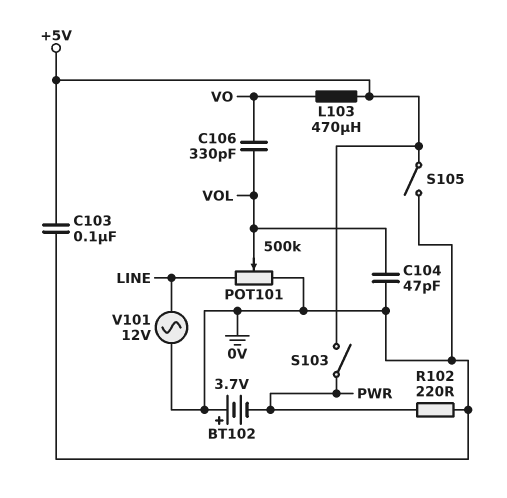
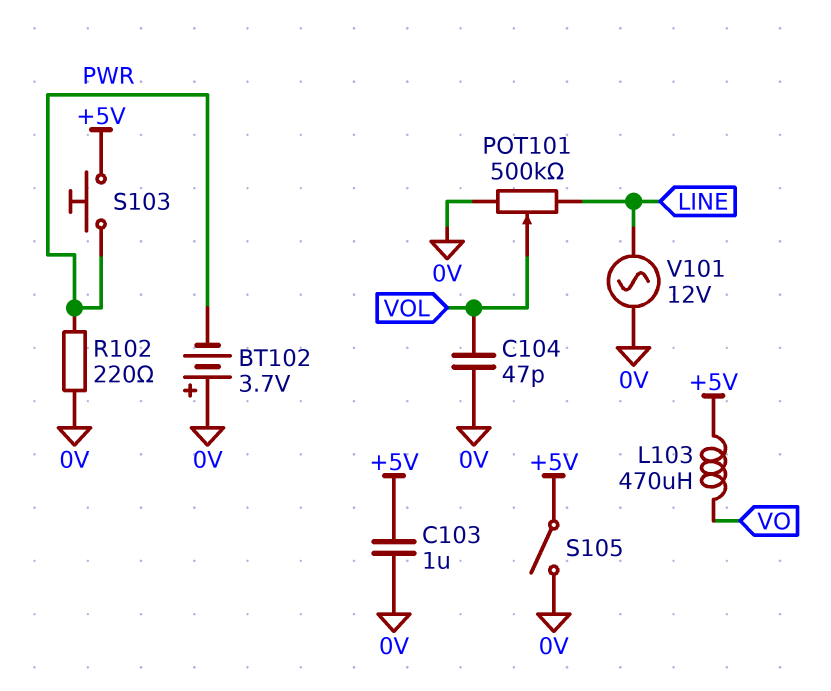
C103: 100nF (+5V, 0V) -> 1uF (+5V, 0V)
C106: 330pF (VO, VOL) -> none
S103: switch (+5V, PWR) -> button (+5V, PWR)

